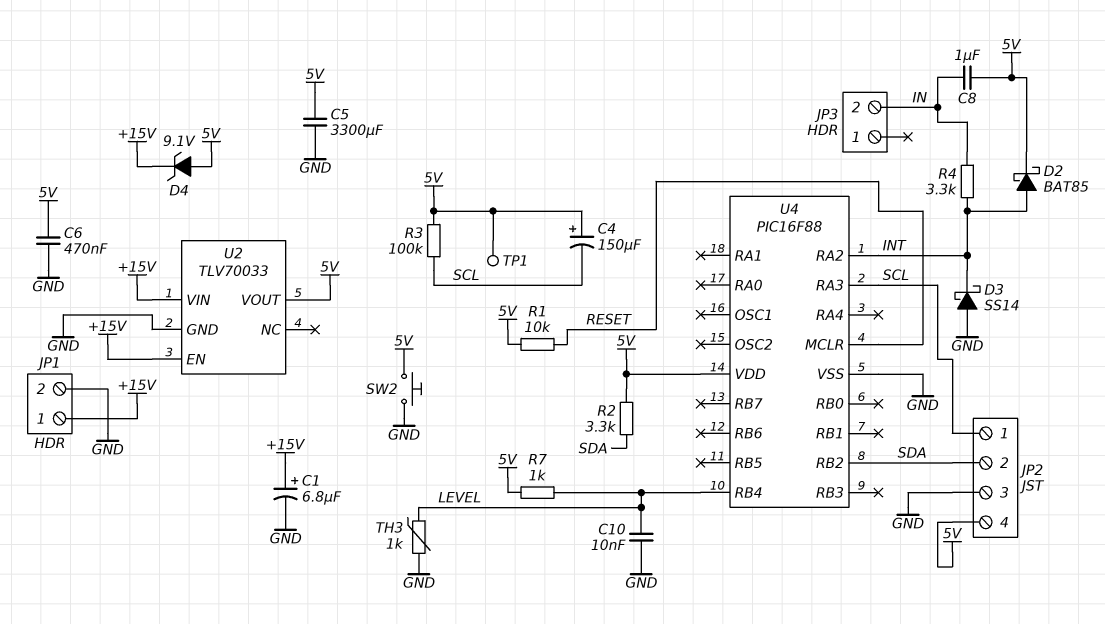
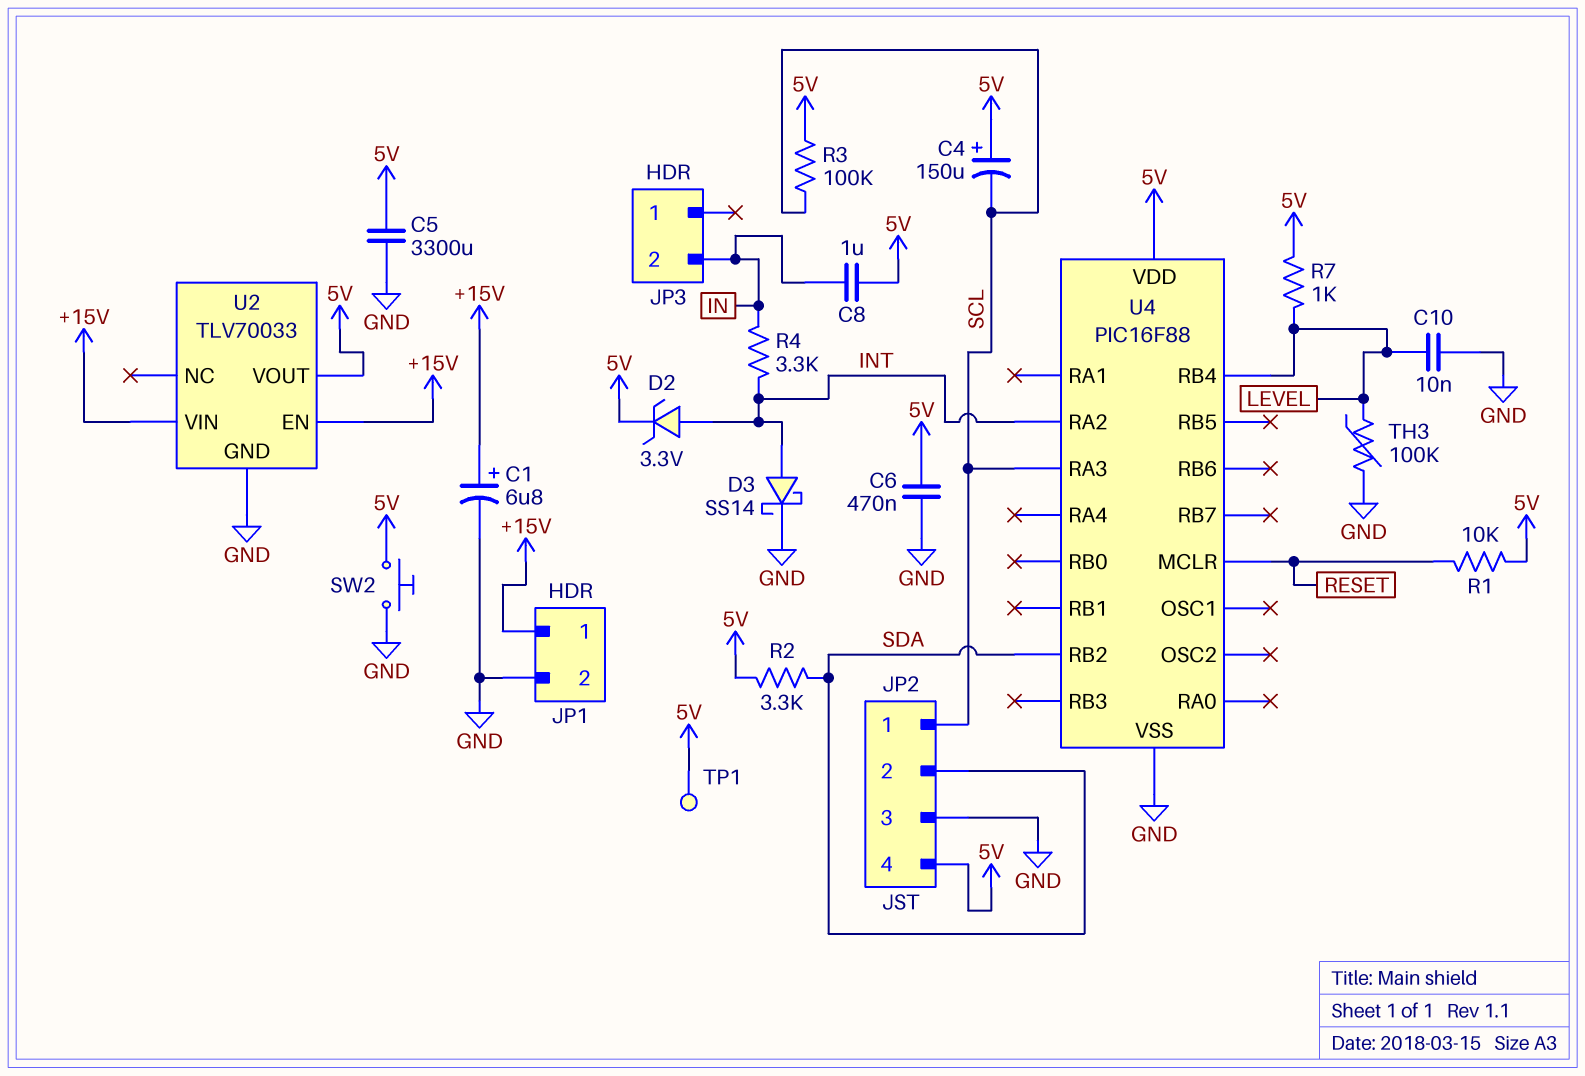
D2: schottky BAT85 (A INT, K 5V) -> zener 3.3V (A INT, K 5V)
D3: schottky SS14 (A GND, K INT) -> schottky SS14 (A INT, K GND)
D4: zener 9.1V (A 5V, K +15V) -> none
TH3: 1k (GND, LEVEL) -> 100k (GND, LEVEL)

